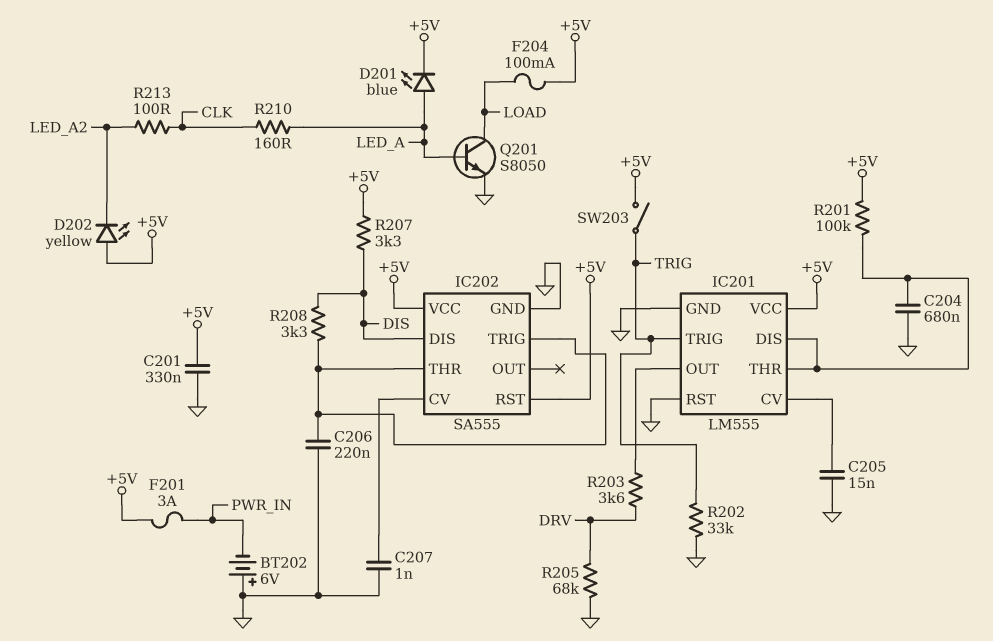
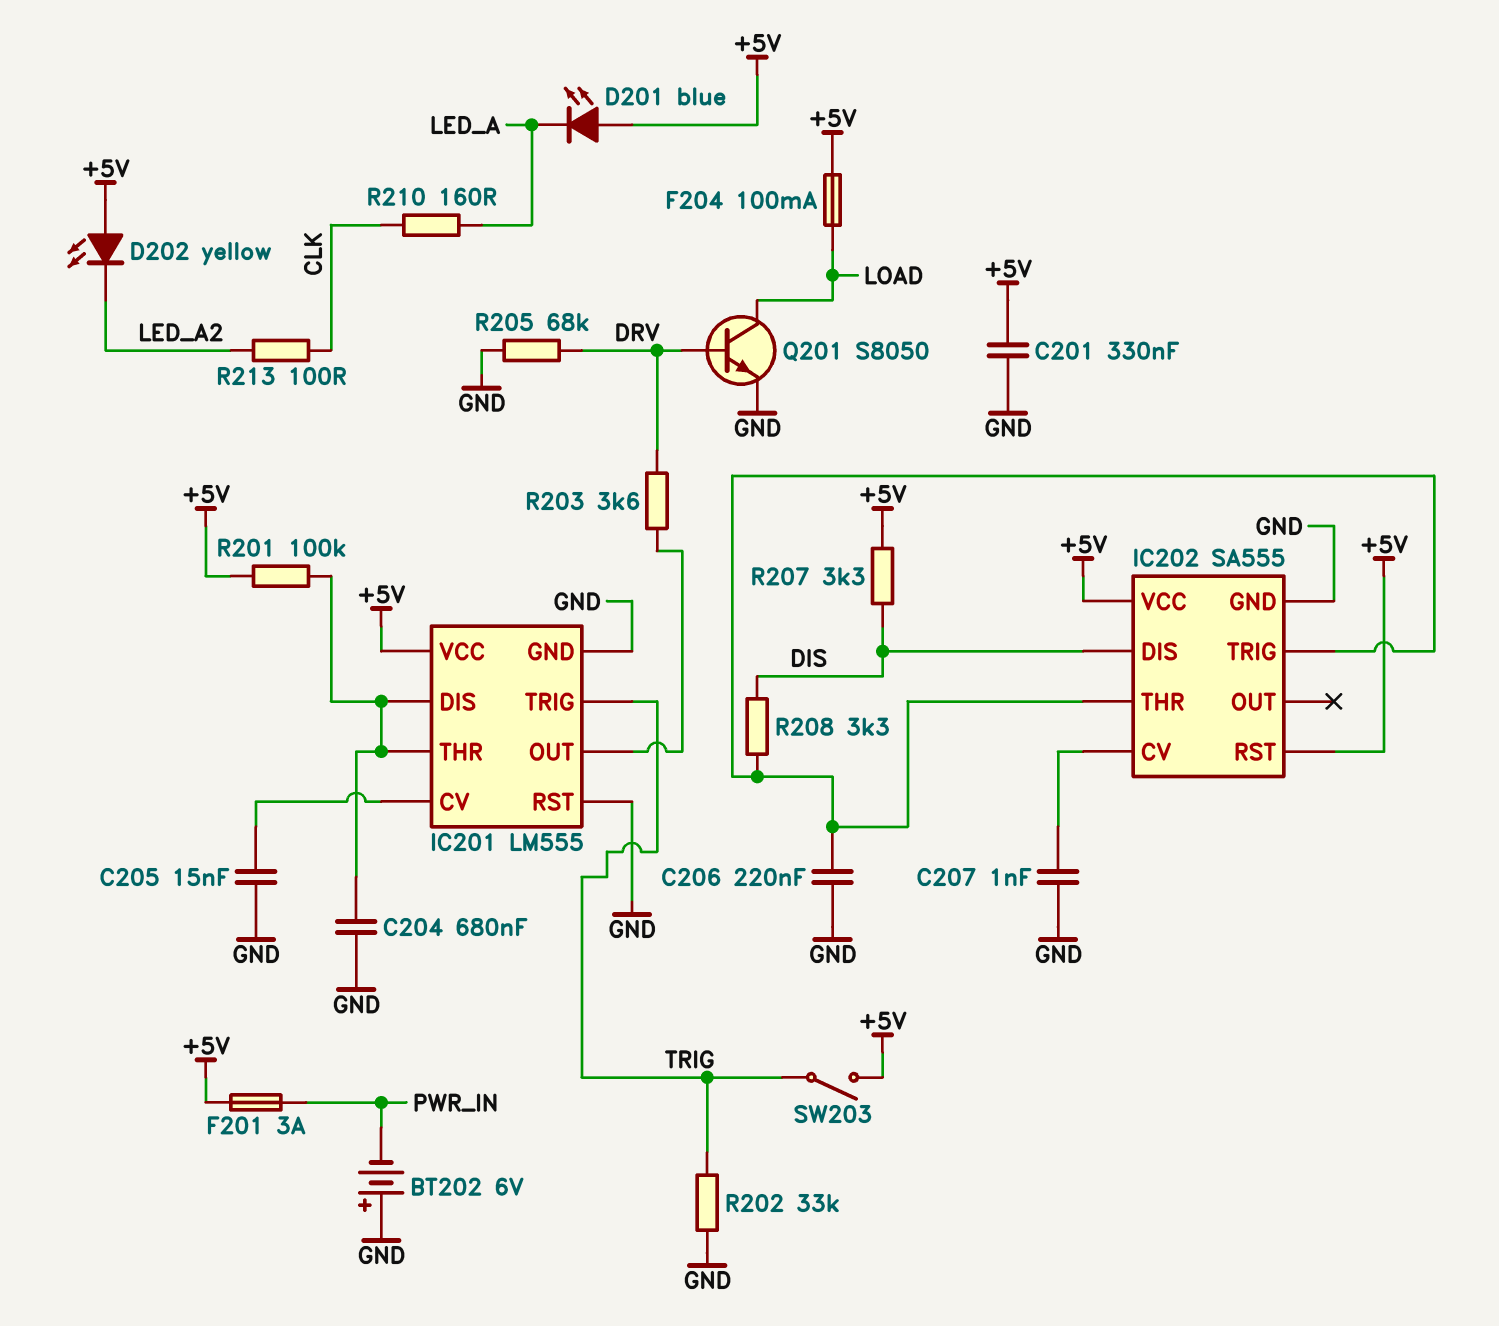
D201: LED blue (A LED_A, K +5V) -> LED blue (A +5V, K LED_A)
Q201: NPN S8050 (B LED_A, C LOAD, E GND) -> NPN S8050 (B DRV, C LOAD, E GND)

